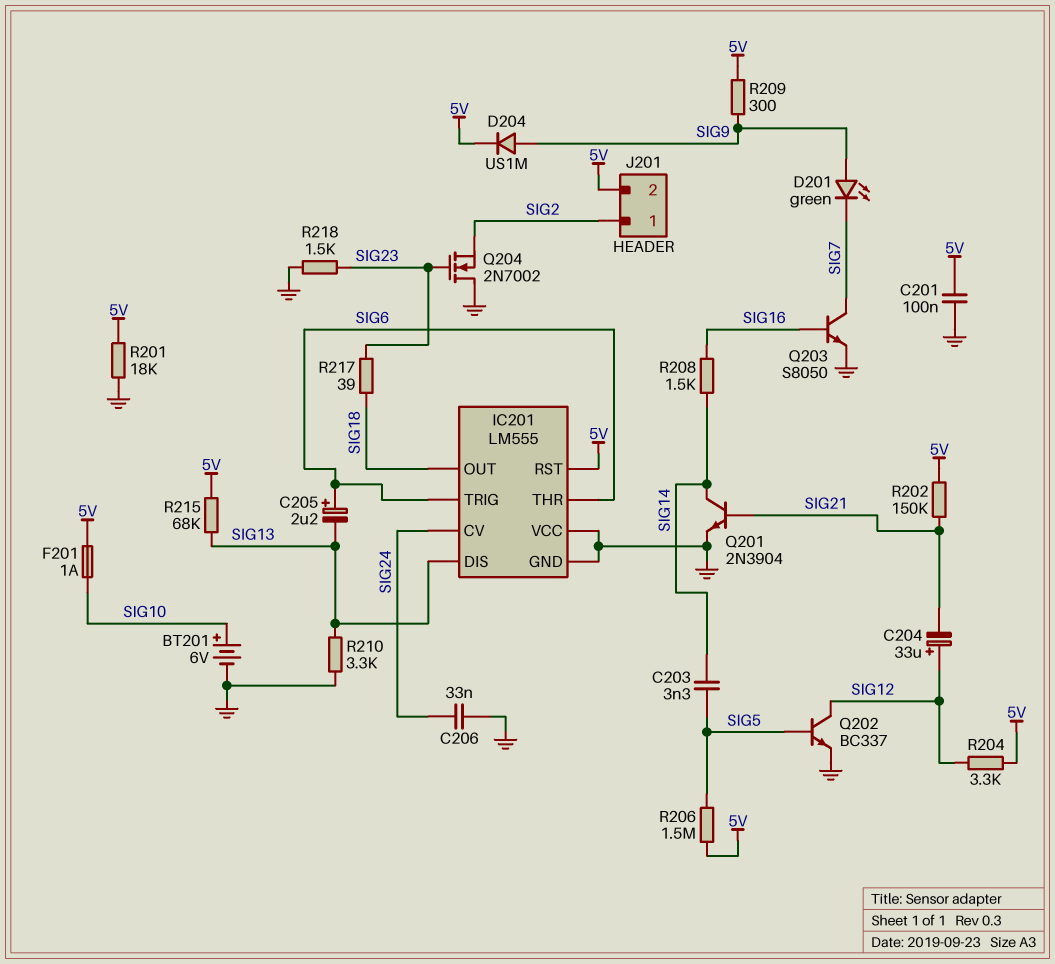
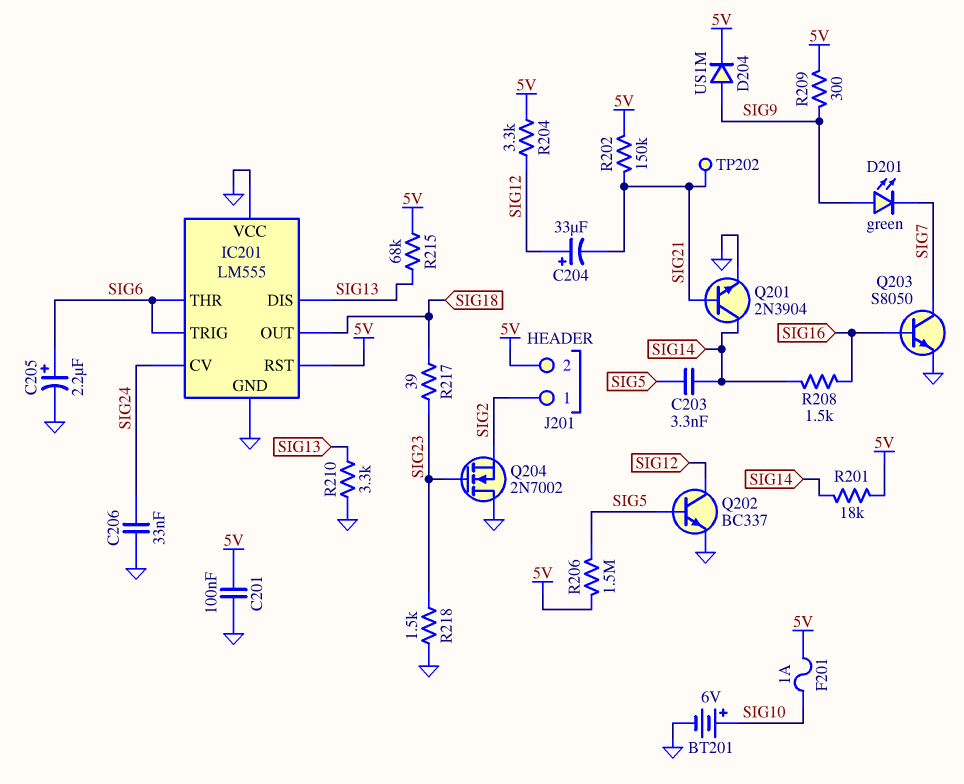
C205: 2.2uF (plus SIG6, minus SIG13) -> 2.2uF (plus SIG6, minus GND)
R201: 18k (5V, GND) -> 18k (5V, SIG14)
TP202: none -> test point (SIG21)

